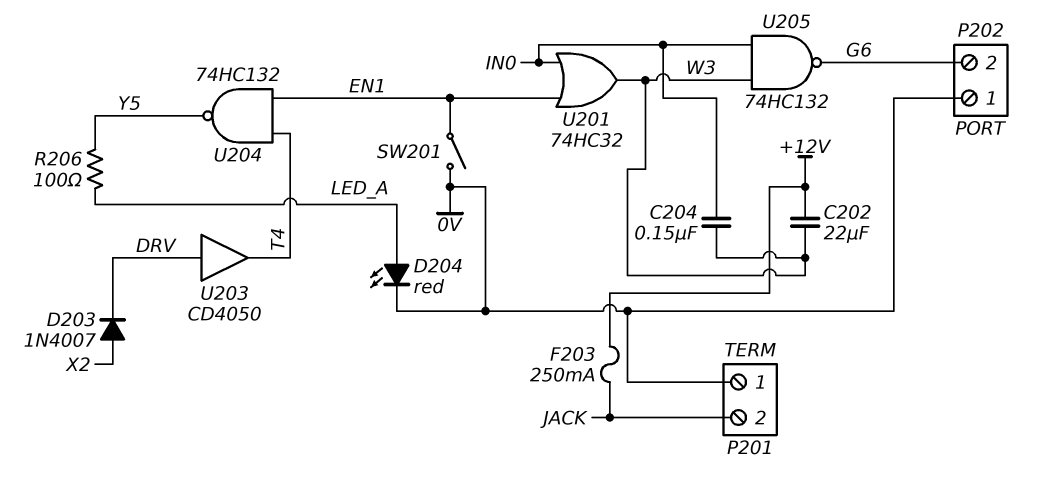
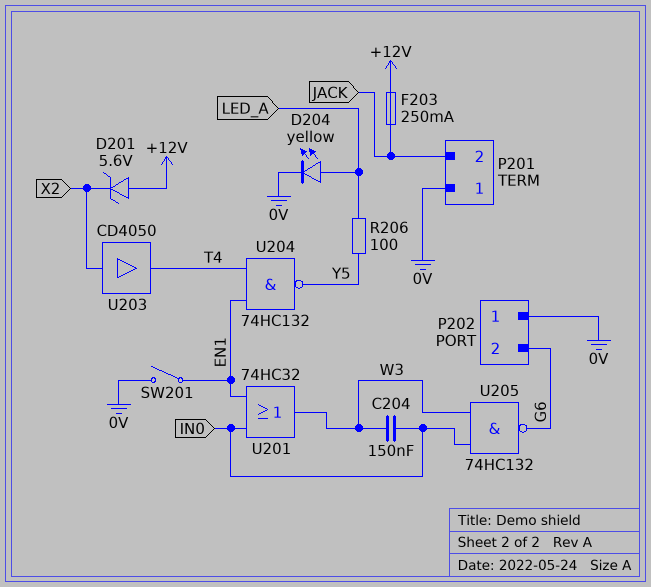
C202: 22uF (+12V, W3) -> none
D201: none -> zener 5.6V (A +12V, K X2)
D203: diode 1N4007 (A X2, K DRV) -> none
D204: LED red (A LED_A, K 0V) -> LED yellow (A LED_A, K 0V)
U203: buffer CD4050 (in DRV, out T4) -> buffer CD4050 (in X2, out T4)

